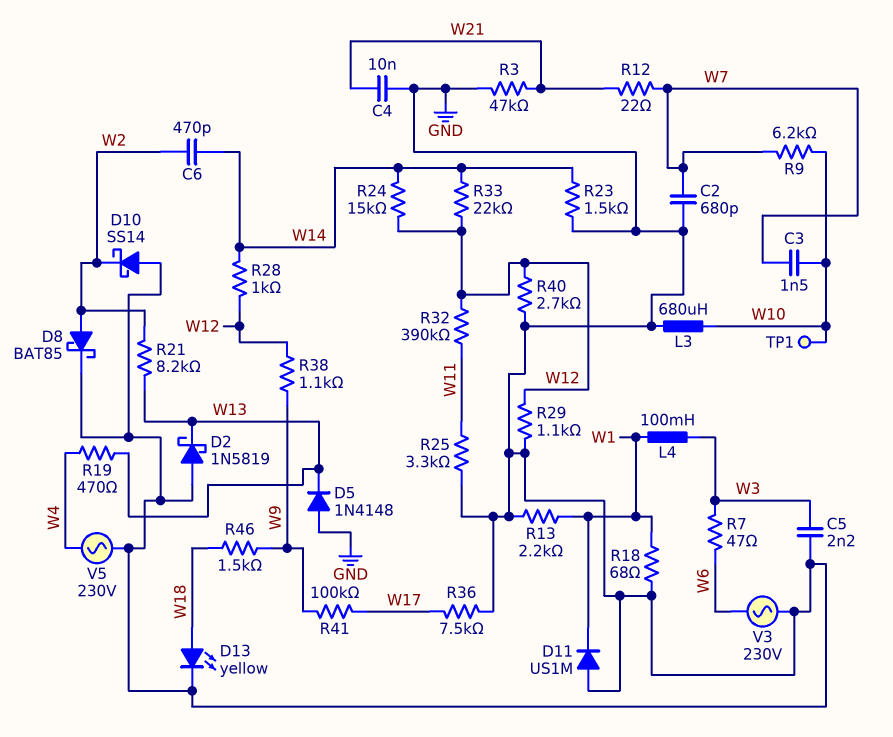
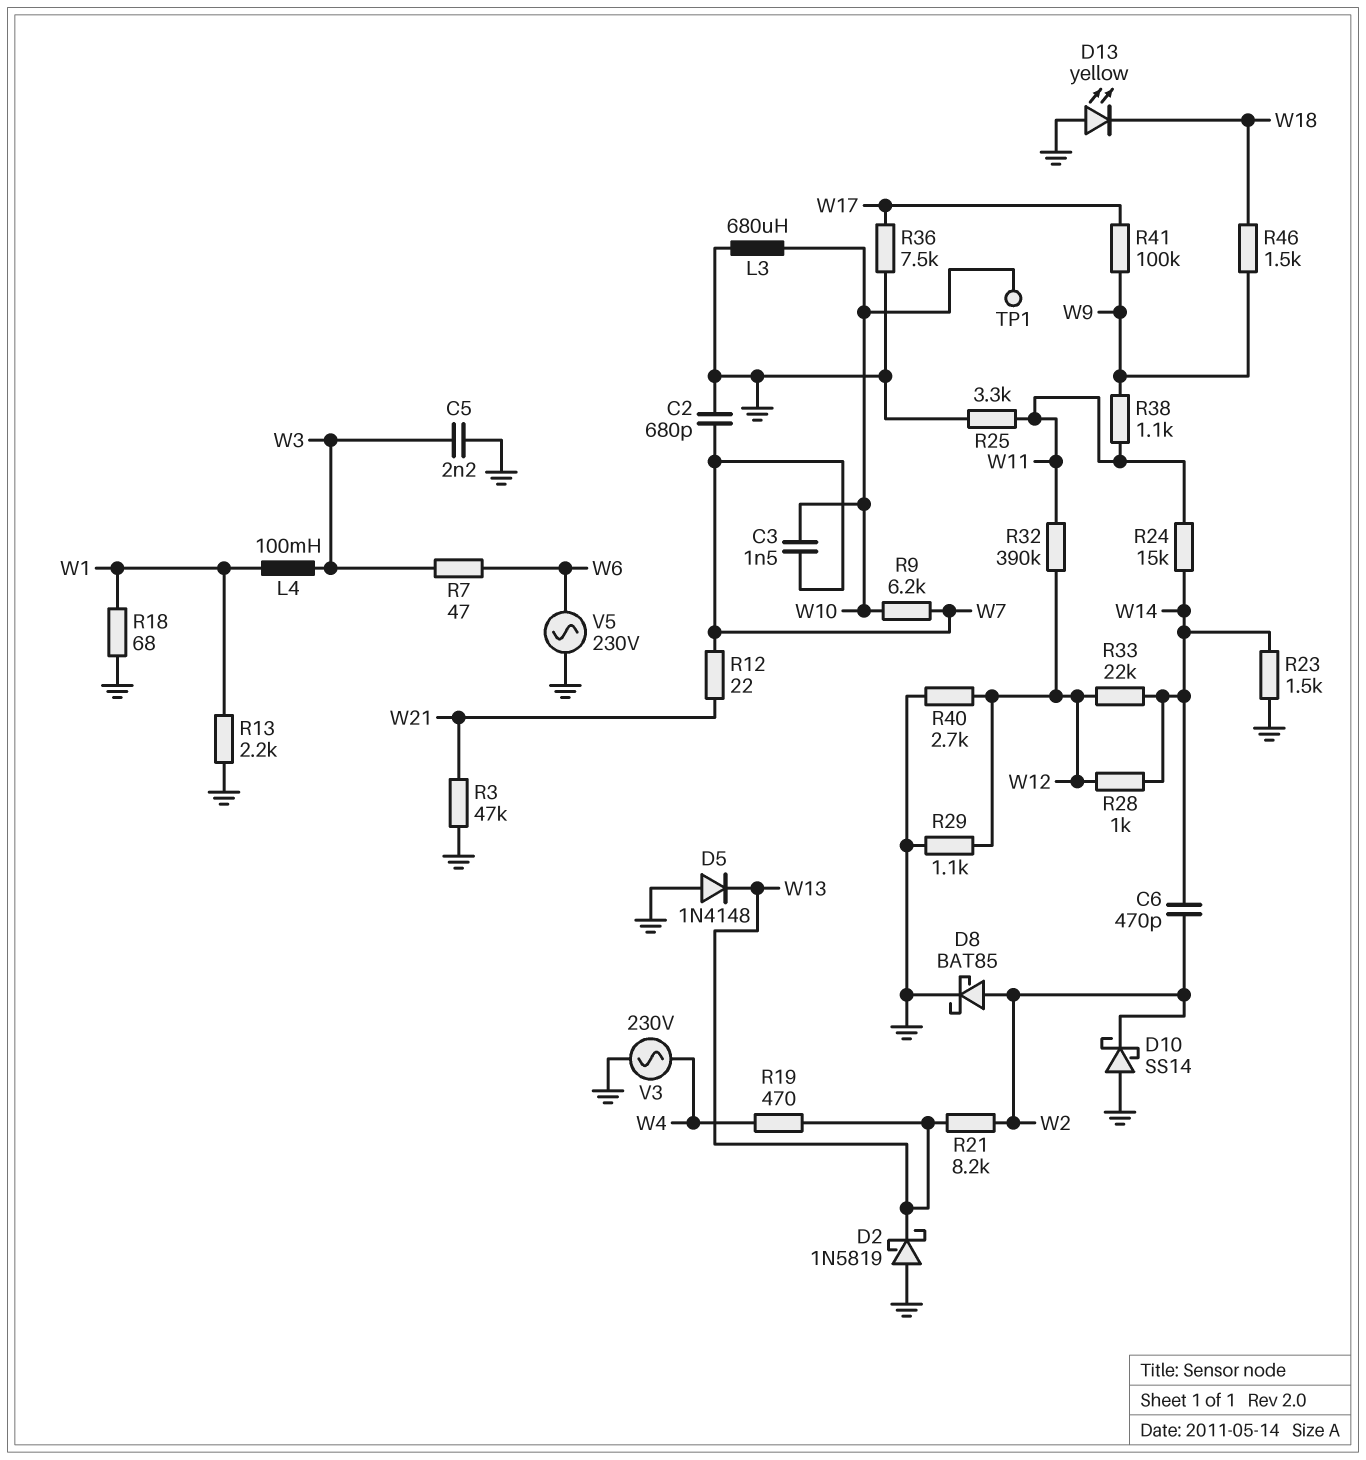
C4: 10nF (GND, W21) -> none
D11: diode US1M (A GND, K W1) -> none
D13: LED yellow (A W18, K GND) -> LED yellow (A GND, K W18)
R24: 15k (W12, W14) -> 15k (W11, W14)
R38: 1.1k (W9, W12) -> 1.1k (W9, W11)
V3: AC 230V (GND, W6) -> AC 230V (GND, W4)
V5: AC 230V (GND, W4) -> AC 230V (GND, W6)

